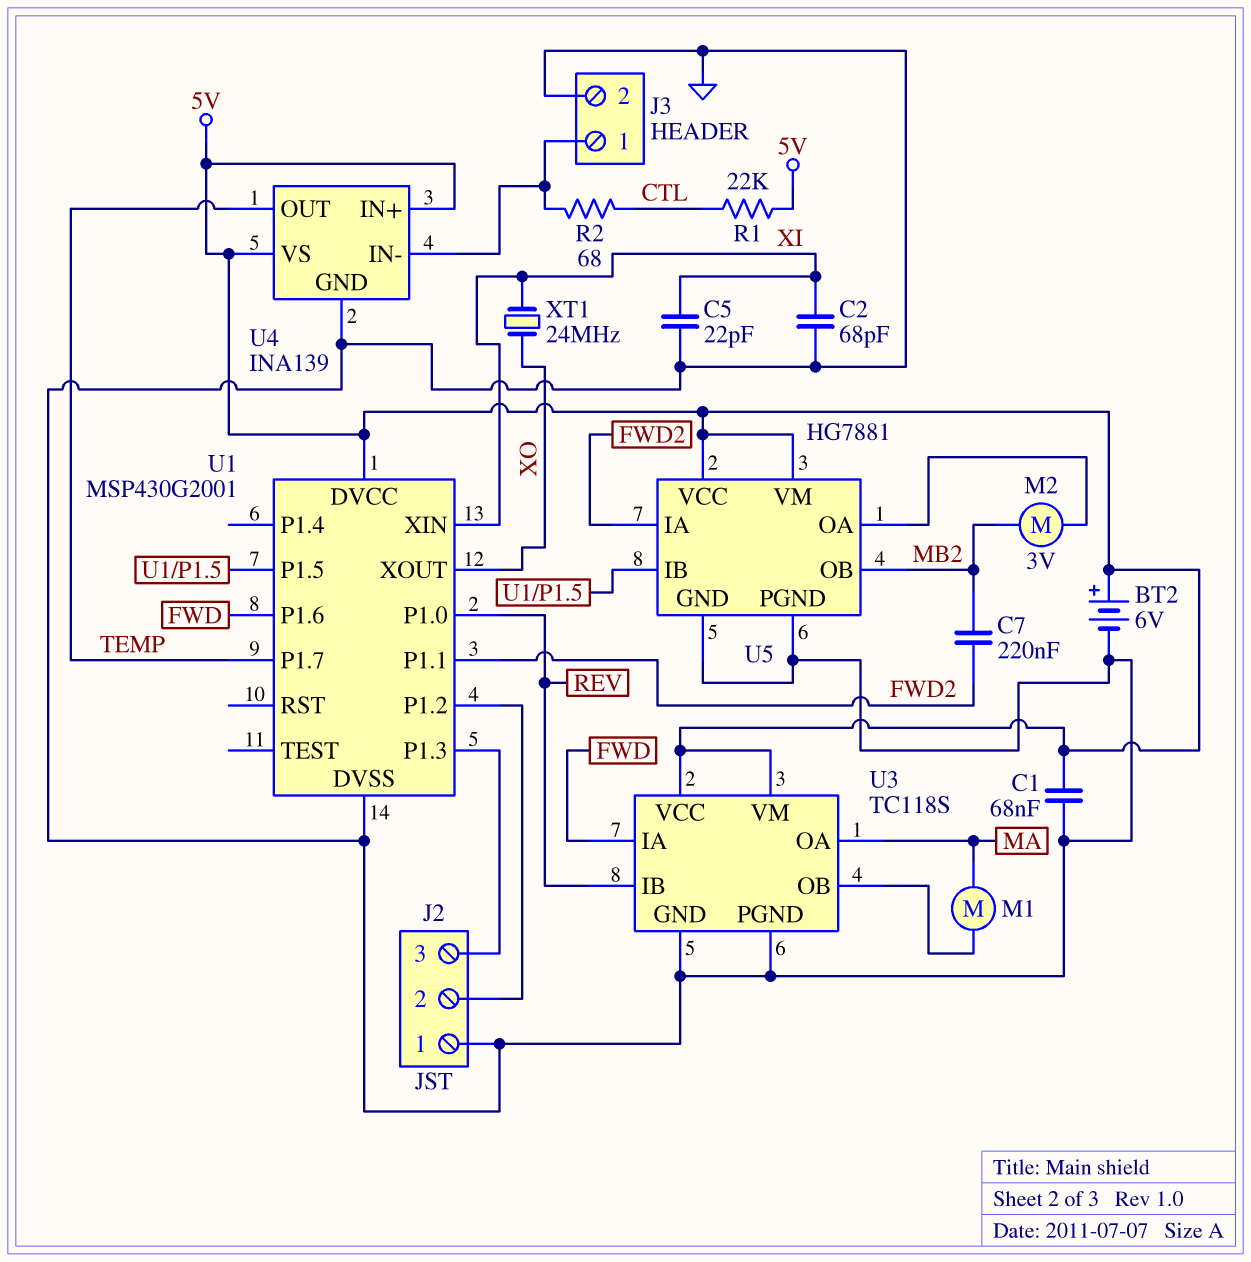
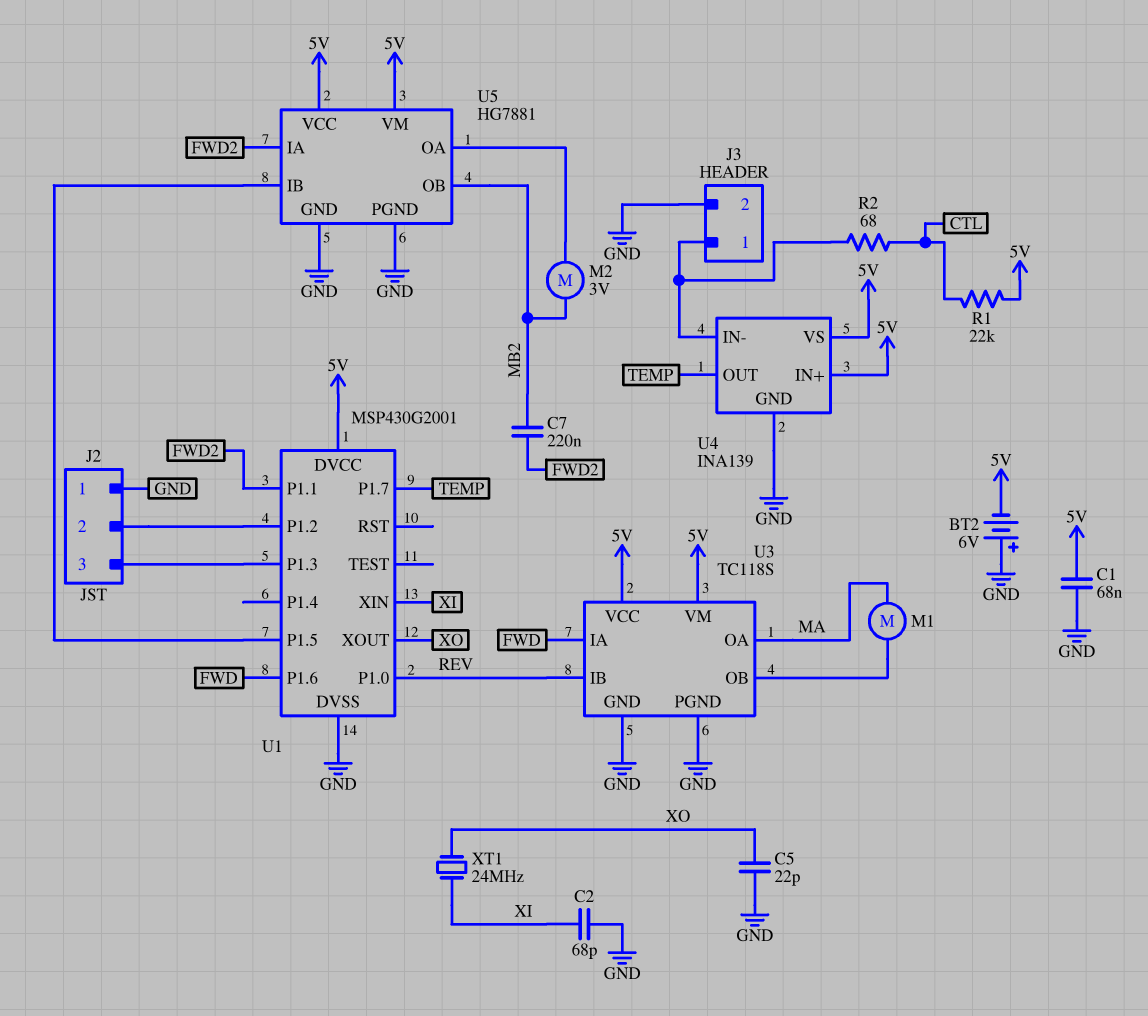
BT2: 6V (plus 5V, minus GND) -> 6V (plus GND, minus 5V)
C5: 22pF (GND, XI) -> 22pF (GND, XO)

